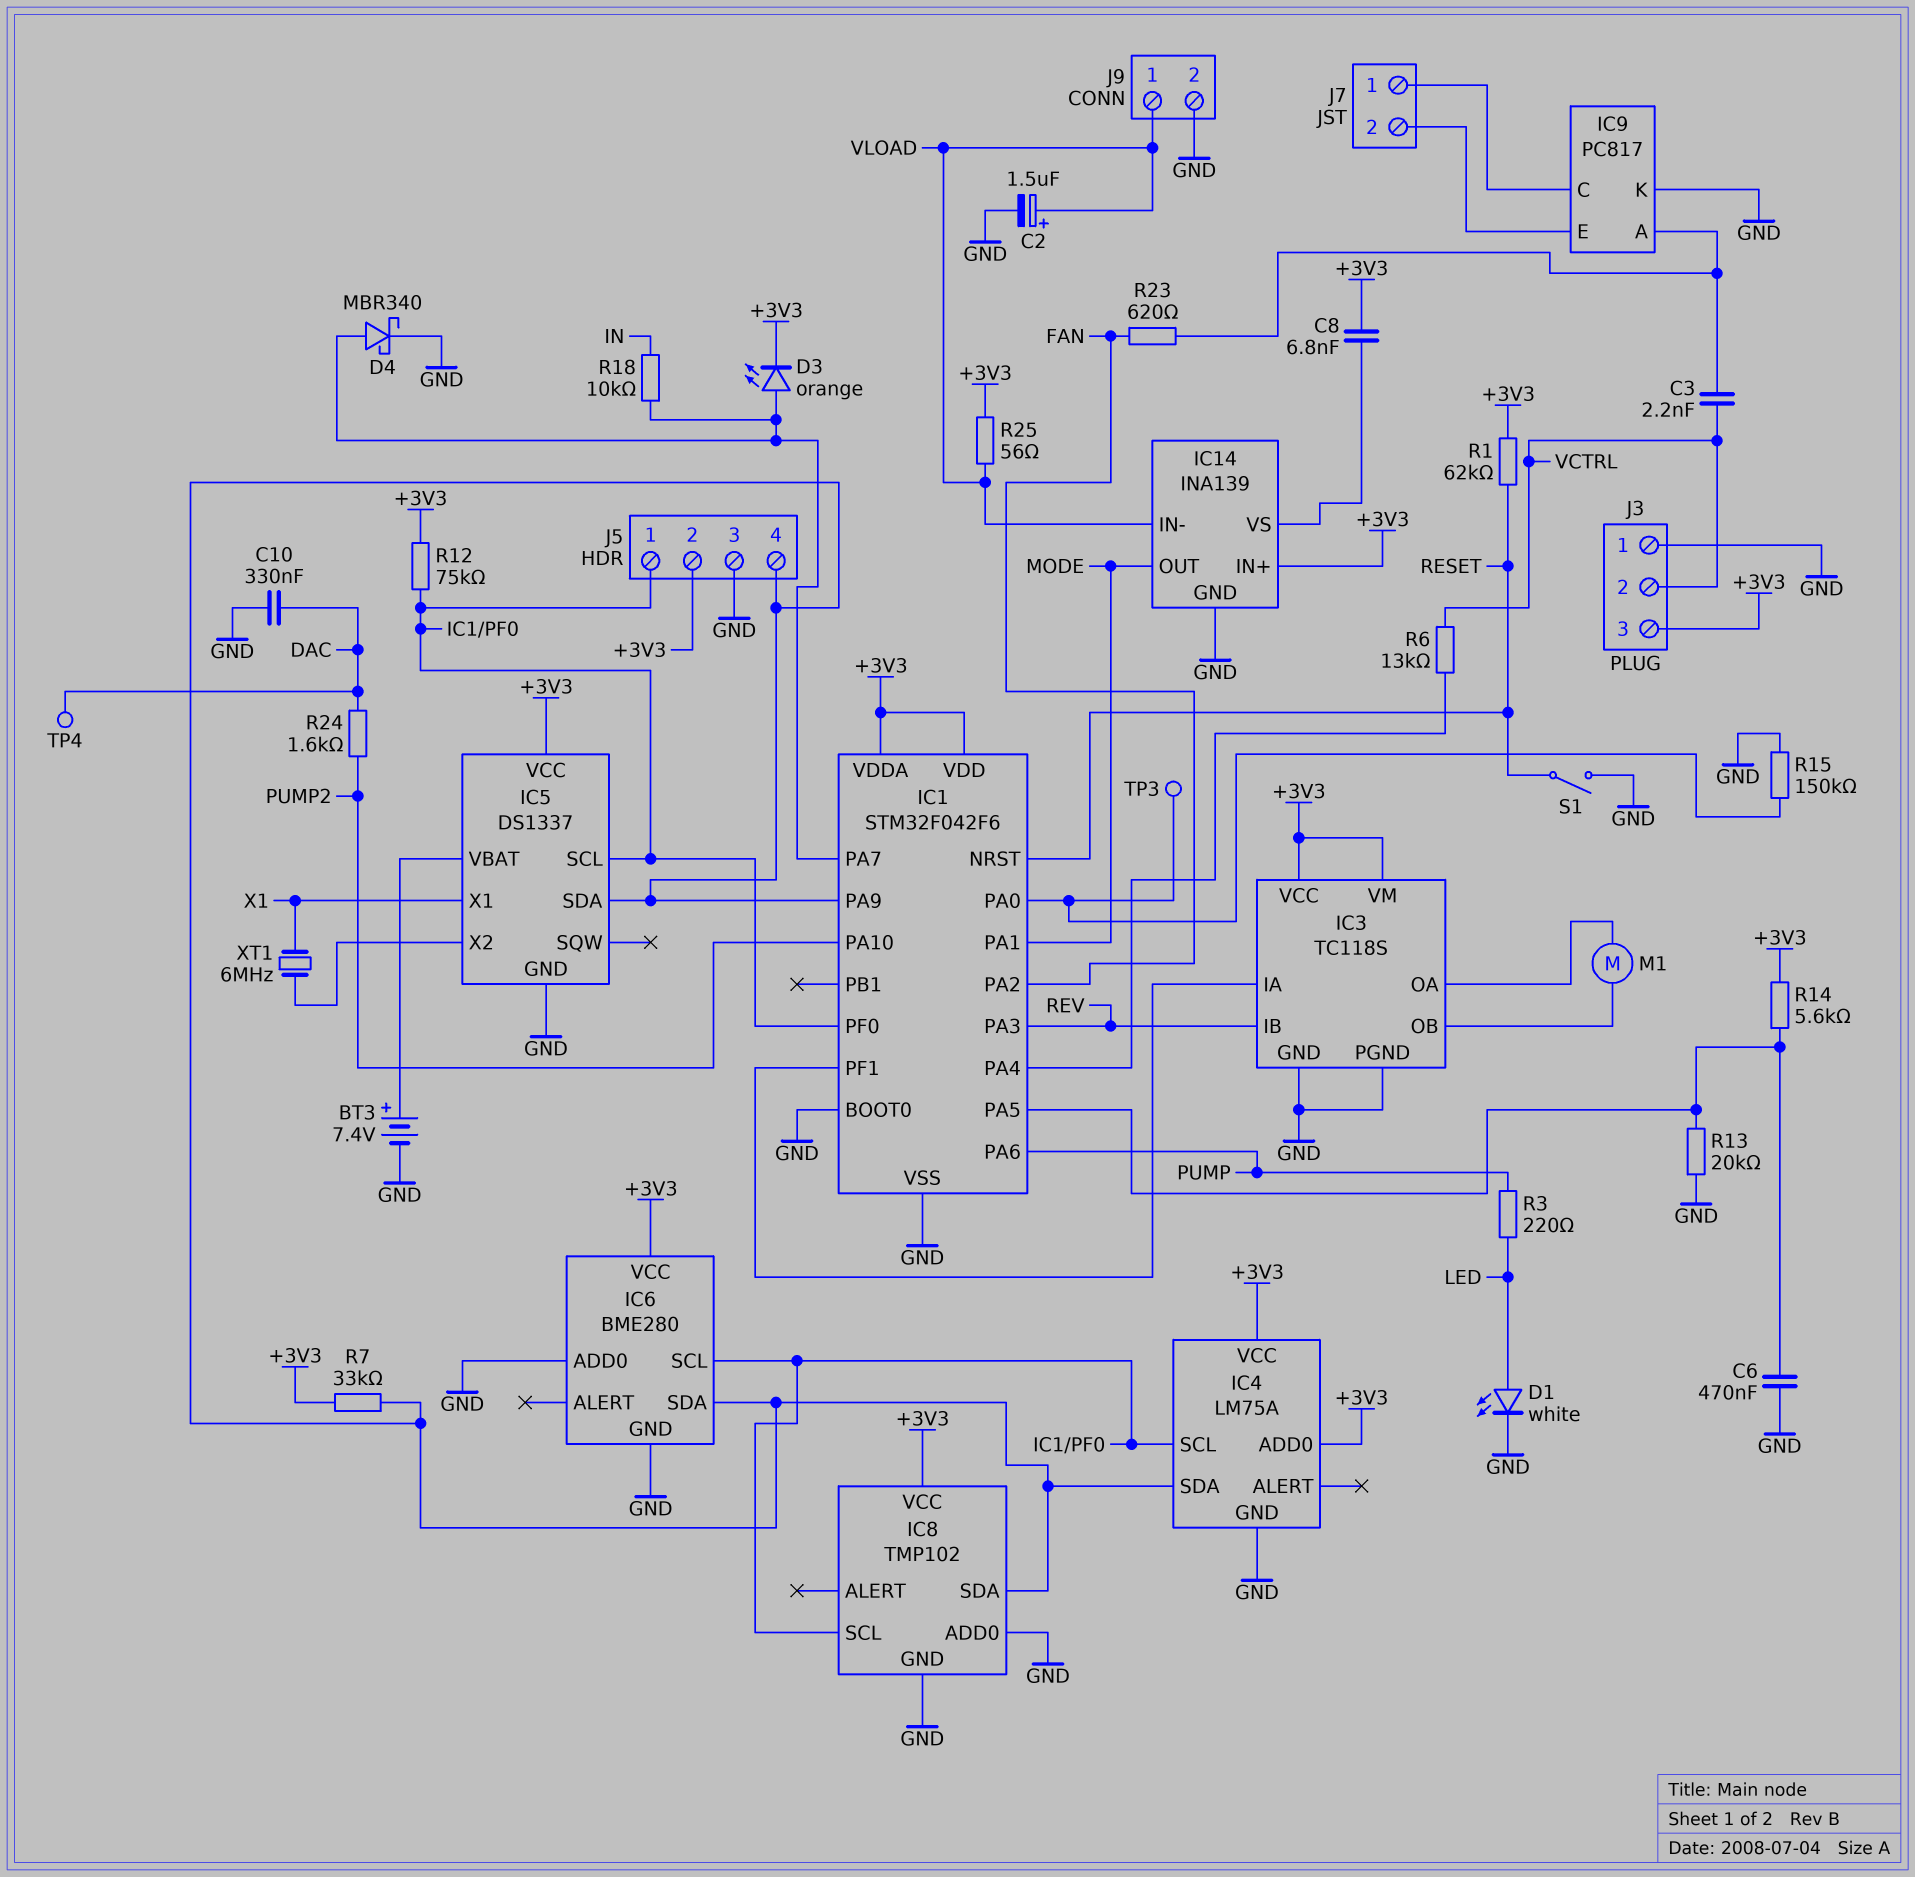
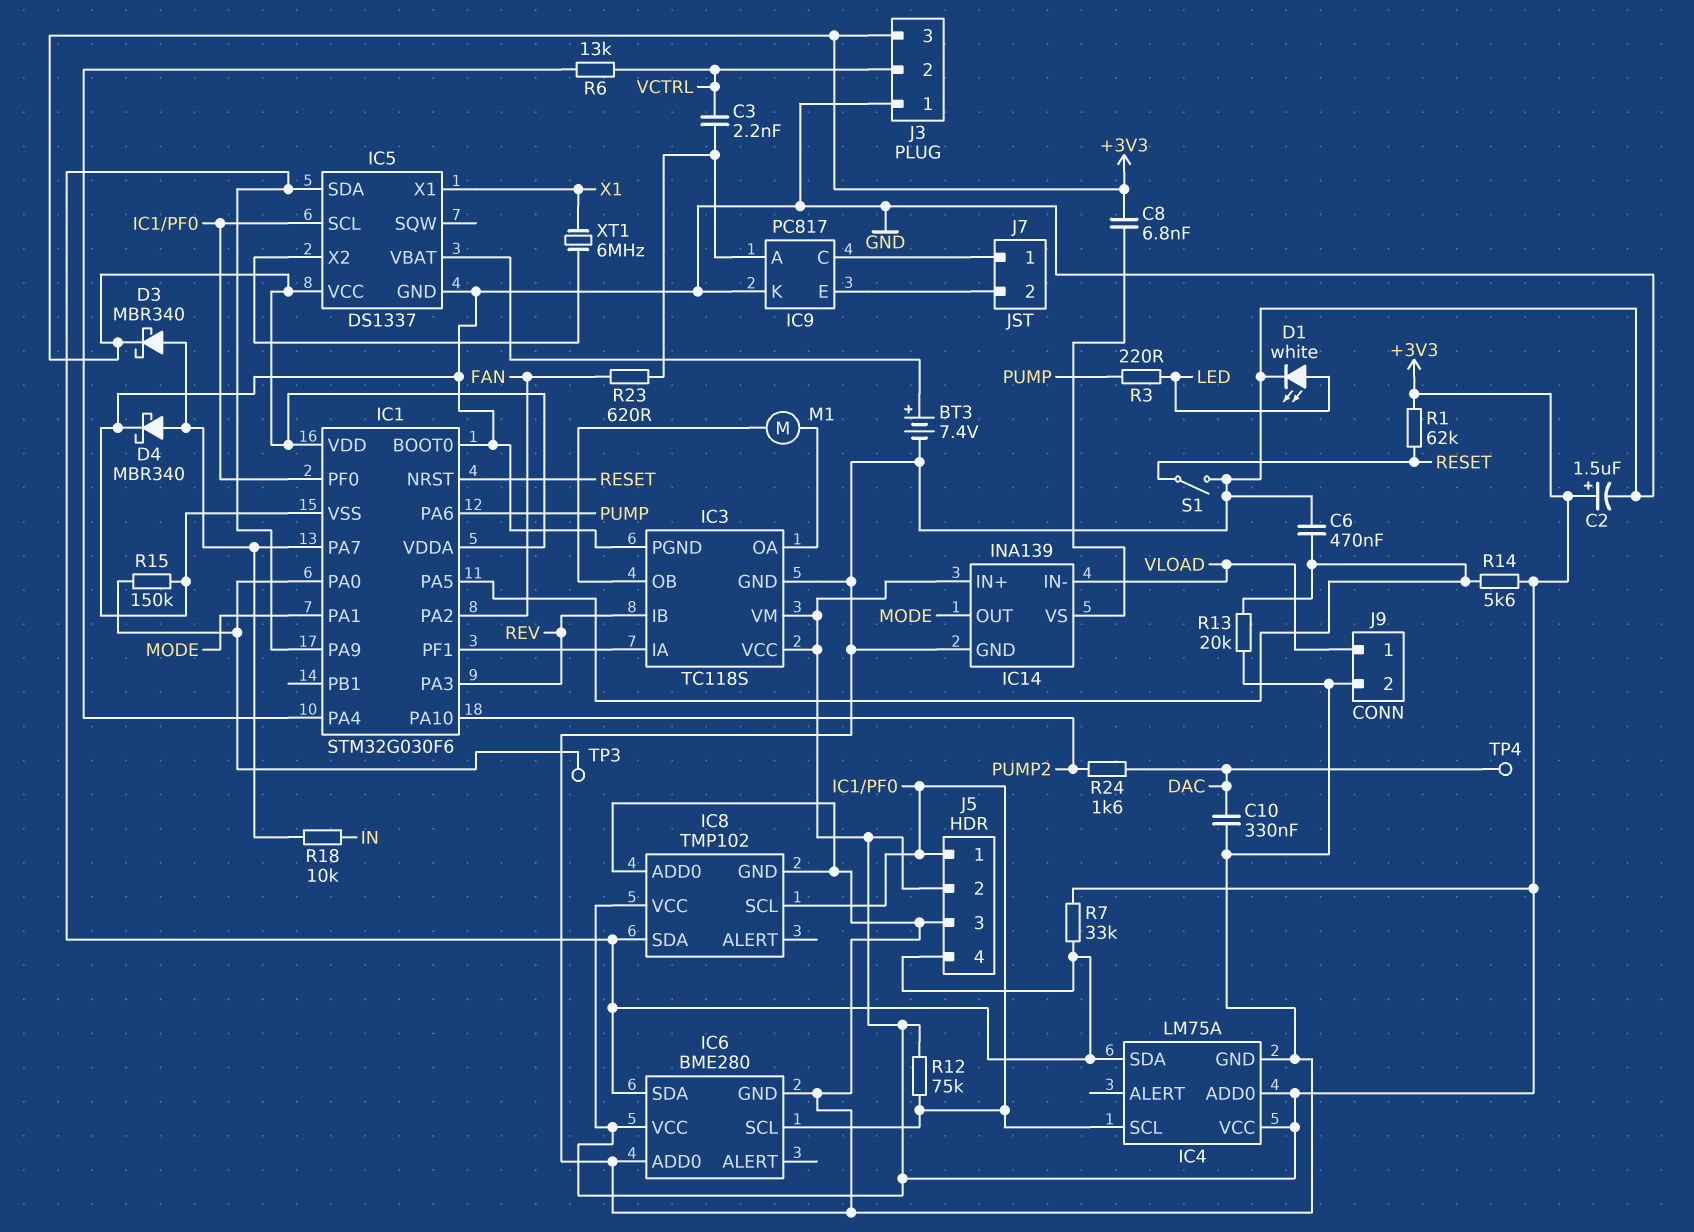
C2: 1.5uF (plus VLOAD, minus GND) -> 1.5uF (plus +3V3, minus GND)
D3: LED orange (A IC1/PA7, K +3V3) -> schottky MBR340 (A IC1/PA7, K +3V3)
IC1: STM32F042F6 -> STM32G030F6
R25: 56 (+3V3, VLOAD) -> none

